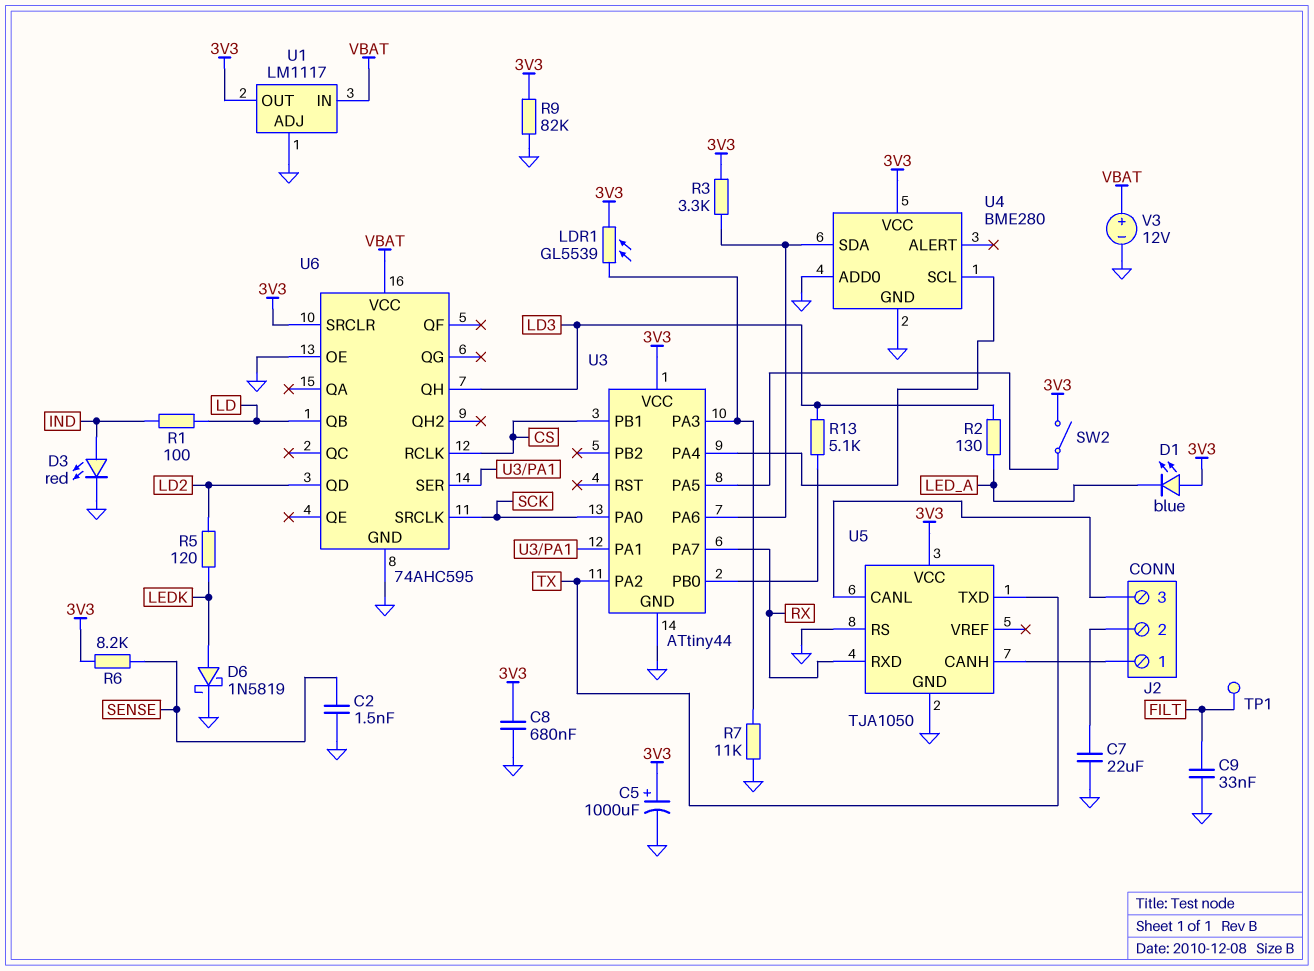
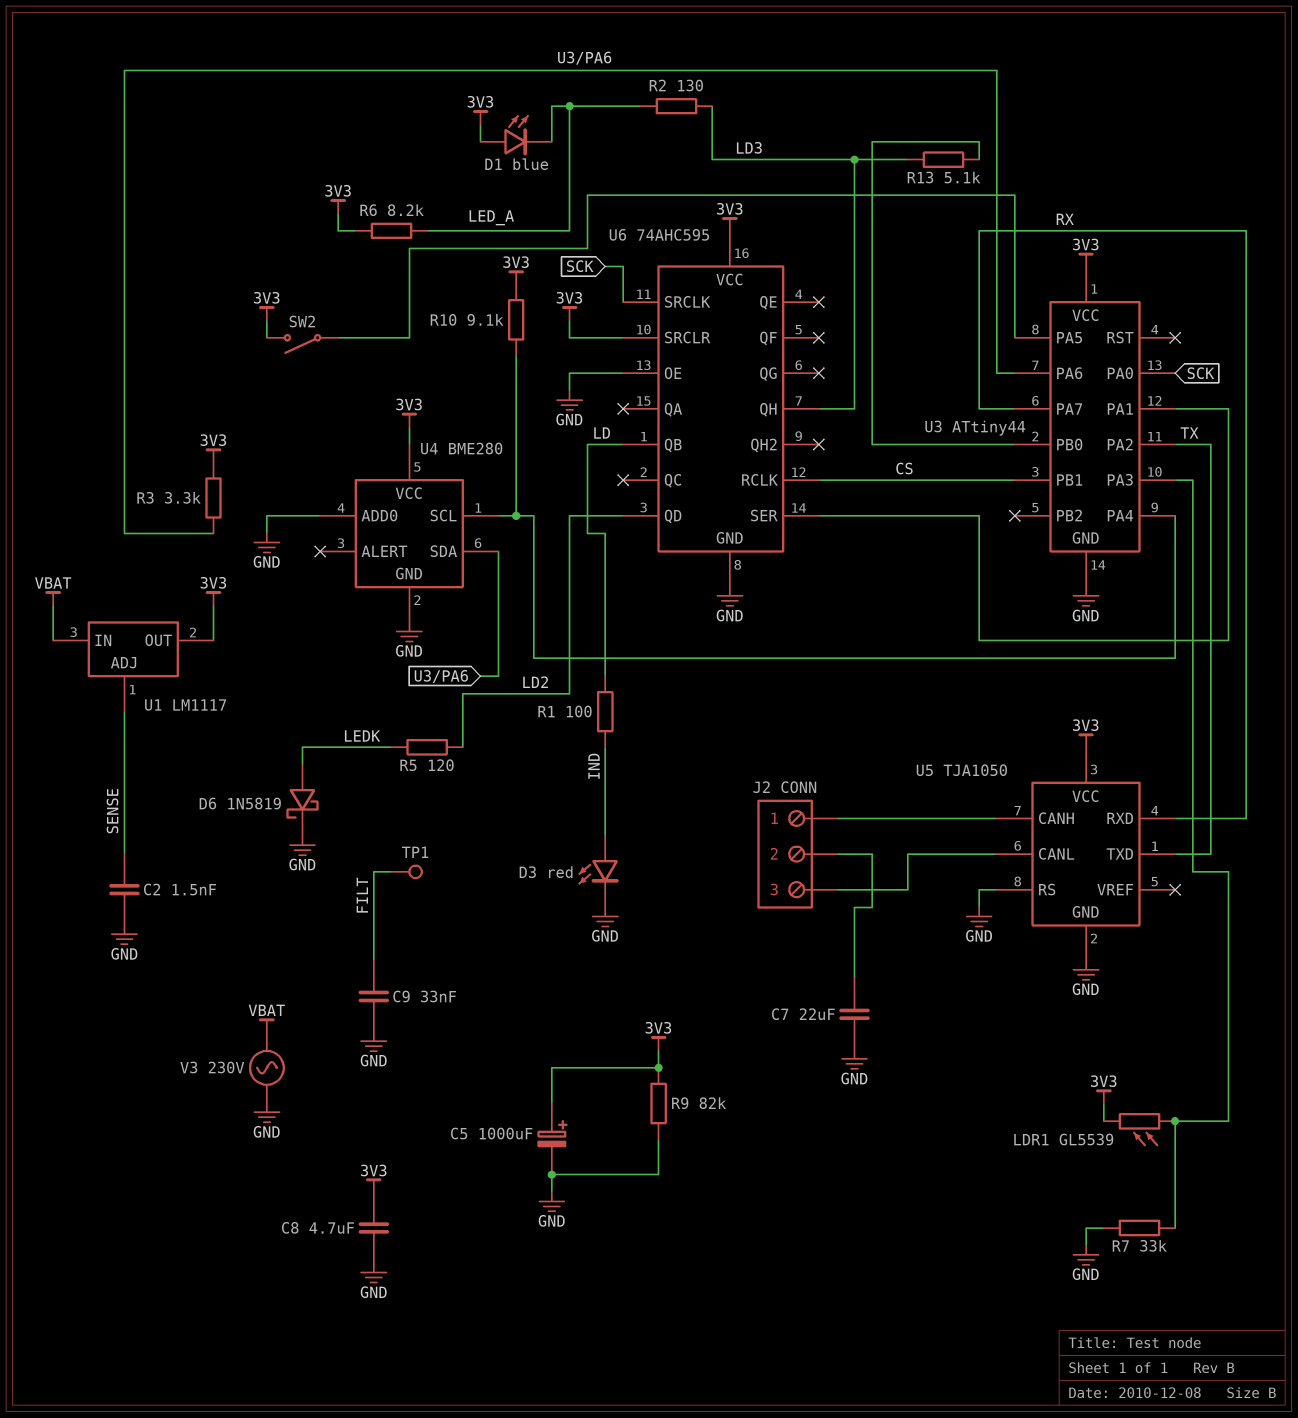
C8: 680nF (3V3, GND) -> 4.7uF (3V3, GND)
R6: 8.2k (3V3, SENSE) -> 8.2k (3V3, LED_A)
R7: 11k (GND, U3/PA3) -> 33k (GND, U3/PA3)
R10: none -> 9.1k (3V3, U3/PA4)
U1 pin ADJ: GND -> SENSE
U6 pin VCC: VBAT -> 3V3
V3: 12V (plus VBAT, minus GND) -> AC 230V (GND, VBAT)

